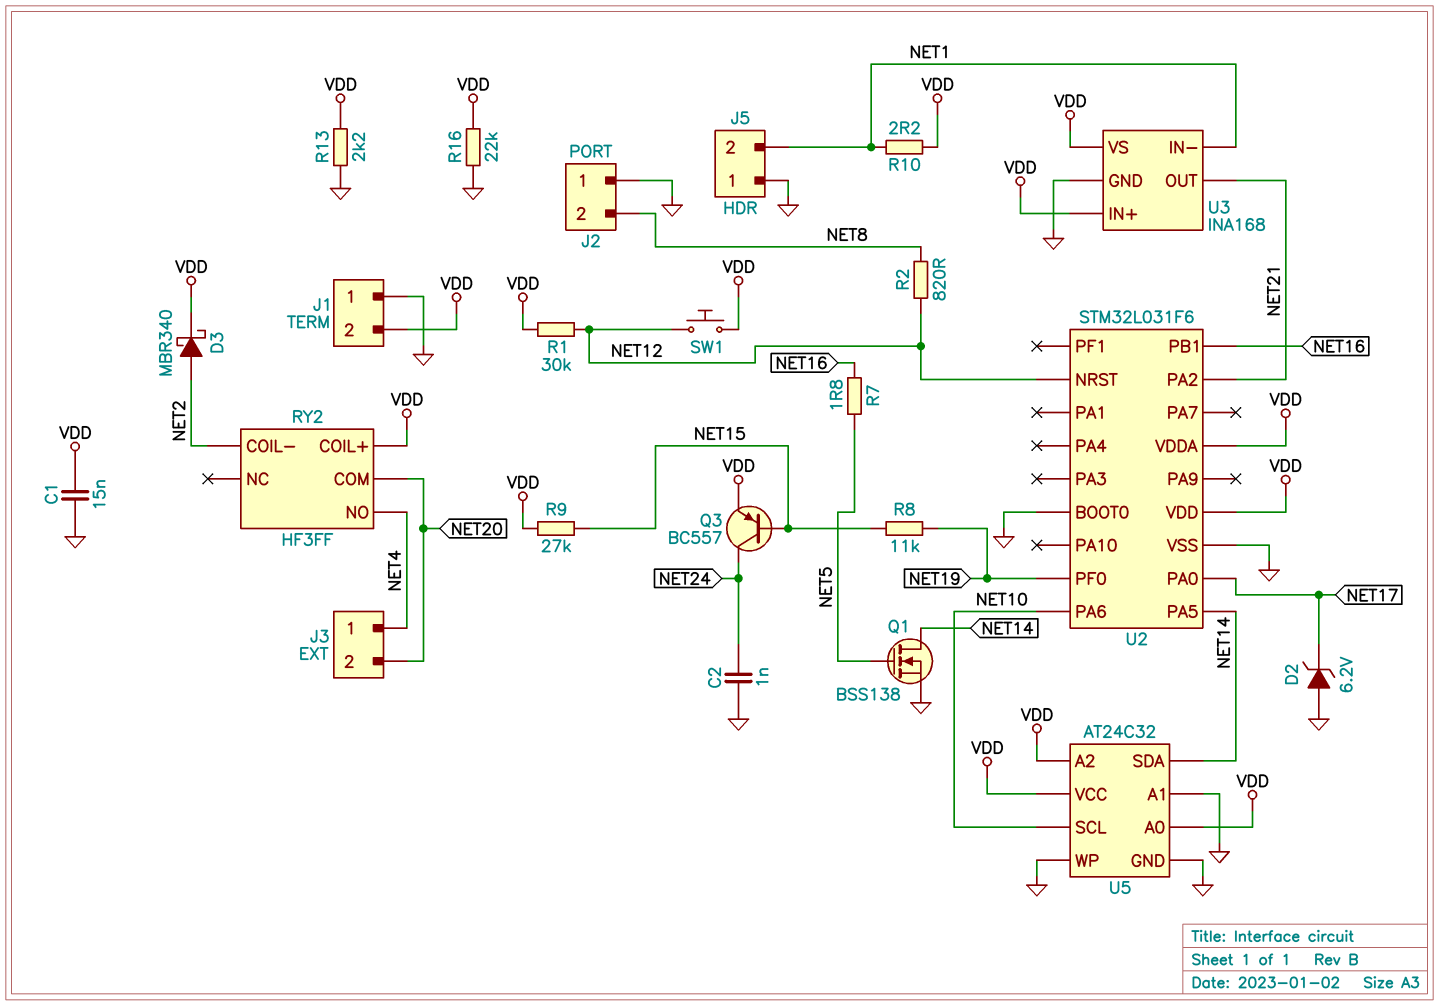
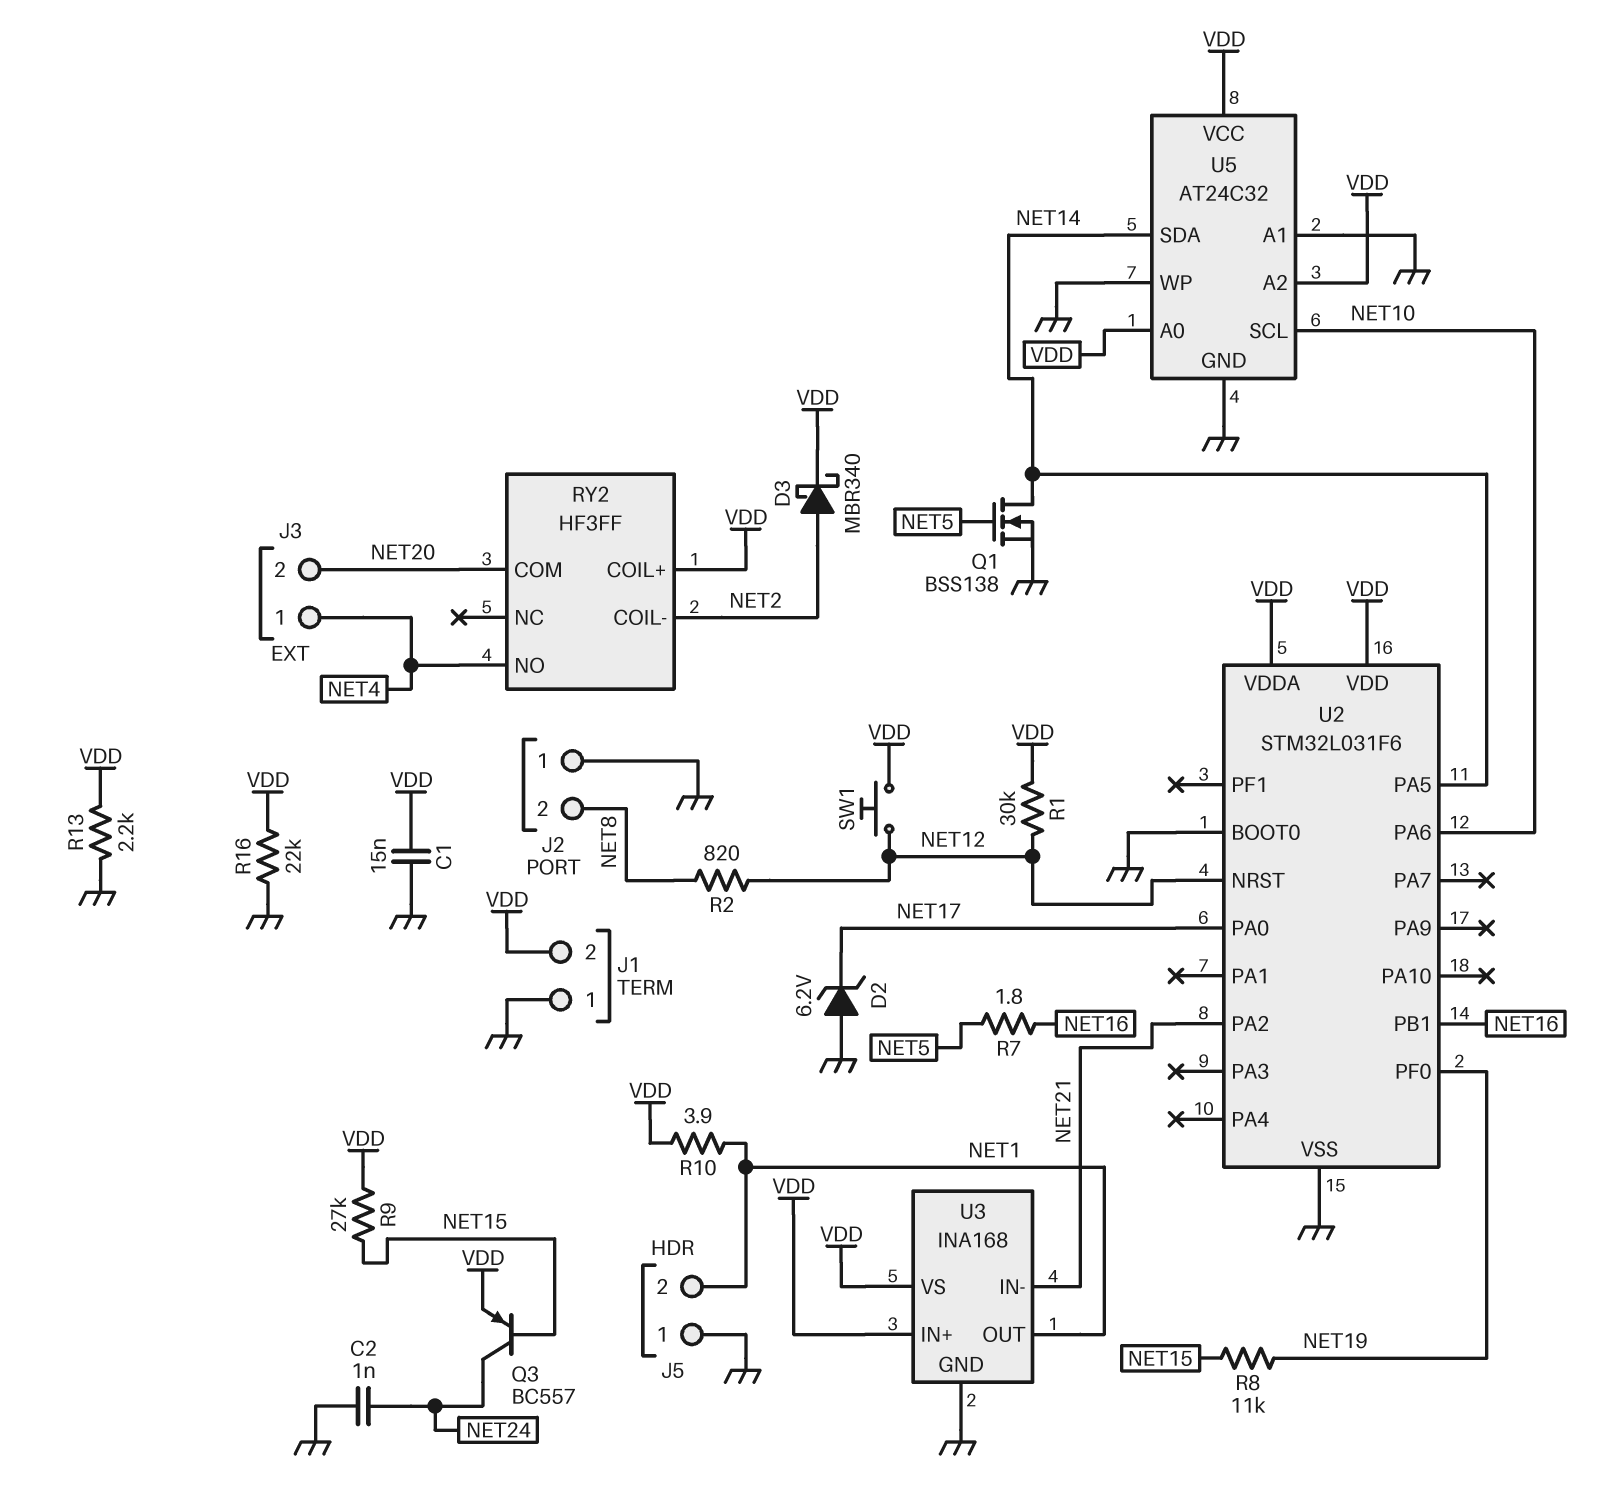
R10: 2.2 (NET1, VDD) -> 3.9 (NET1, VDD)
U3 pin IN-: NET1 -> NET21
U3 pin OUT: NET21 -> NET1

